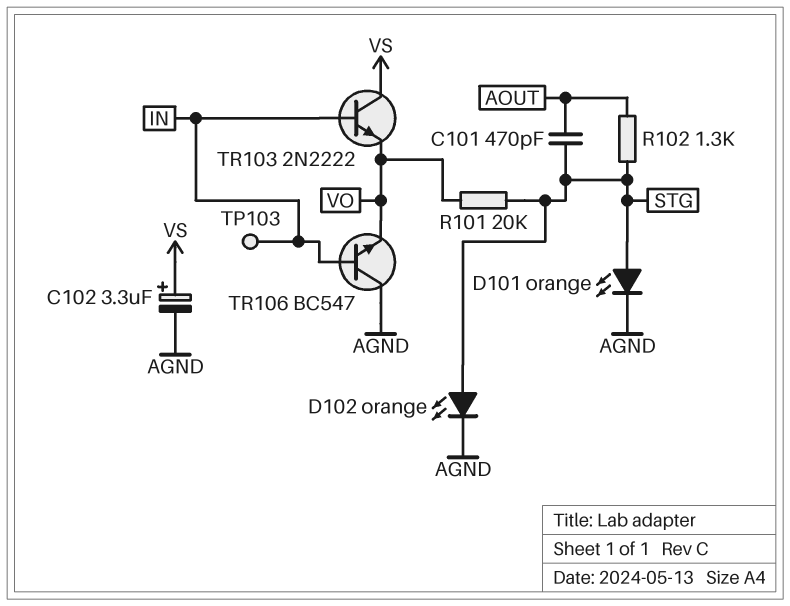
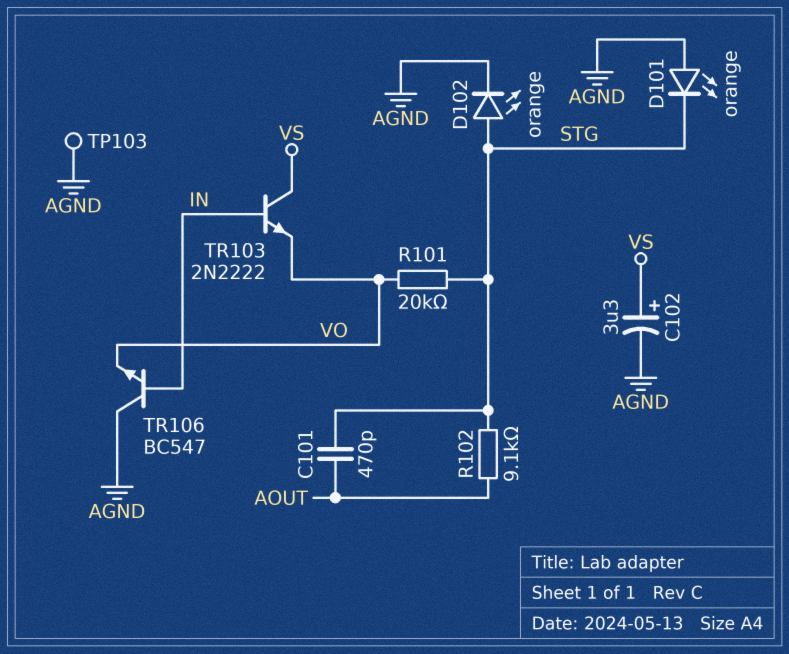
D101: LED orange (A STG, K AGND) -> LED orange (A AGND, K STG)
R102: 1.3k (AOUT, STG) -> 9.1k (AOUT, STG)
TP103: test point (IN) -> test point (AGND)

